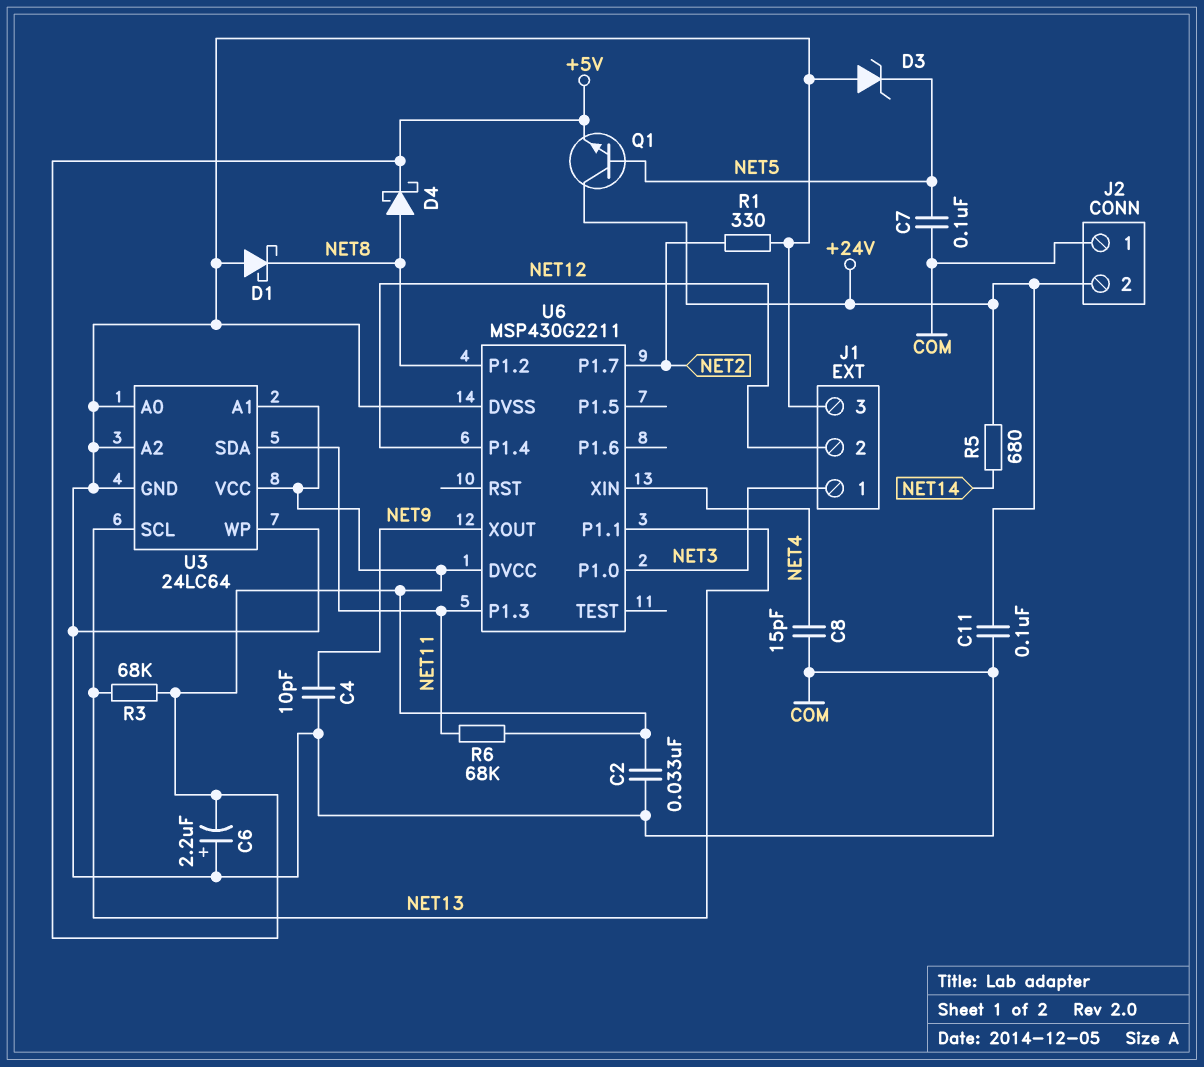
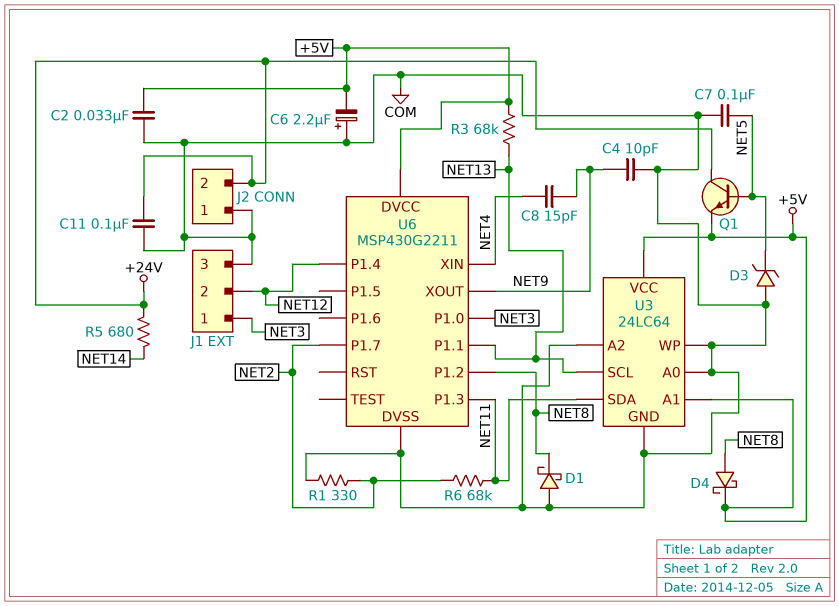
C8: 15pF (COM, NET4) -> 15pF (NET4, NET9)
R6: 68k (+5V, NET11) -> 68k (NET2, NET11)

